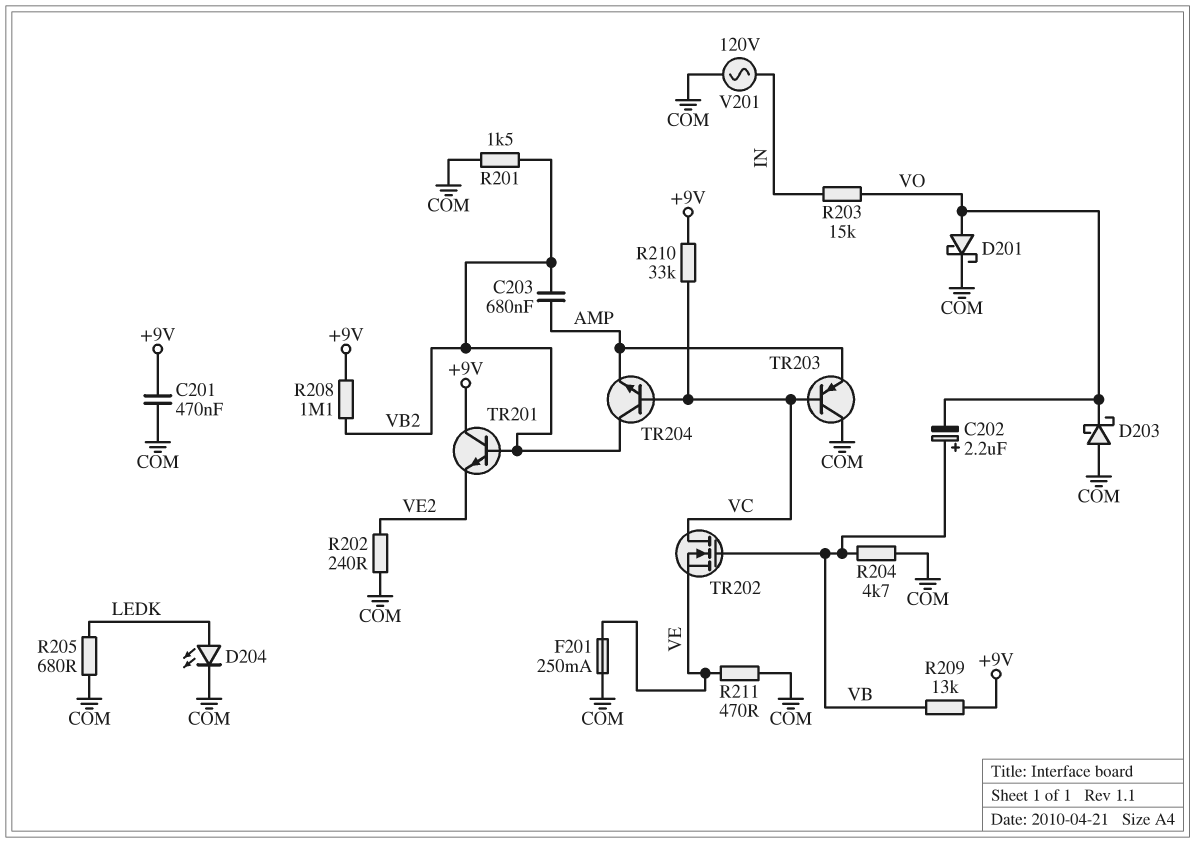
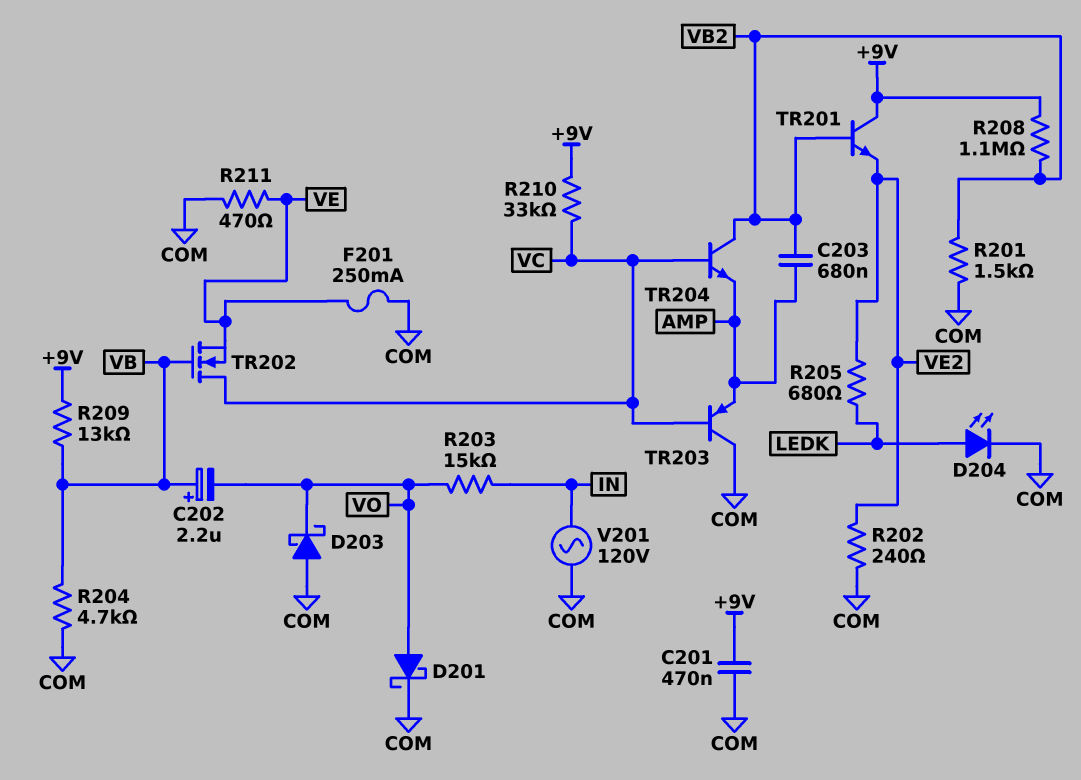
R205: 680 (COM, LEDK) -> 680 (LEDK, VE2)

